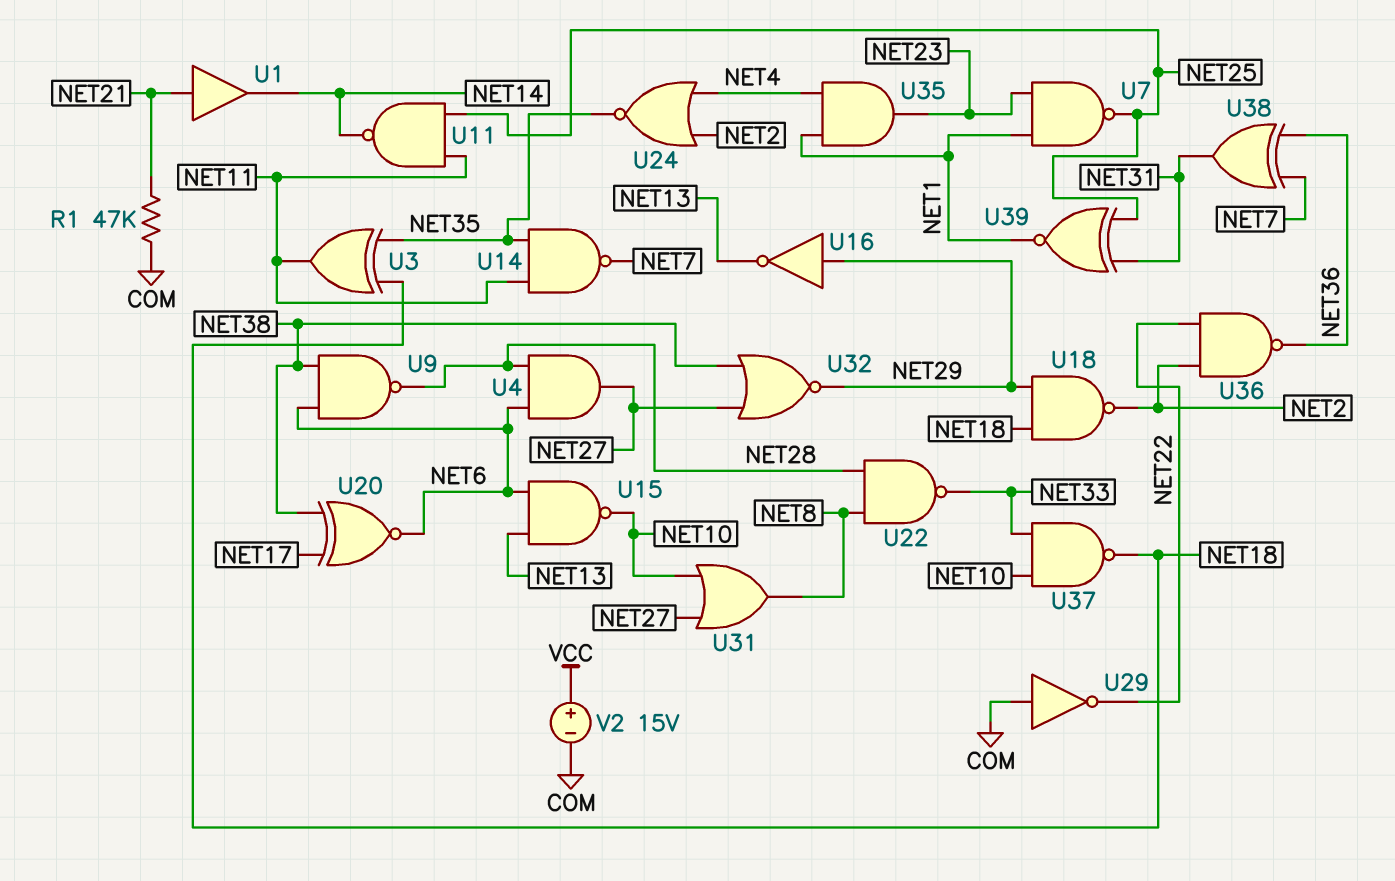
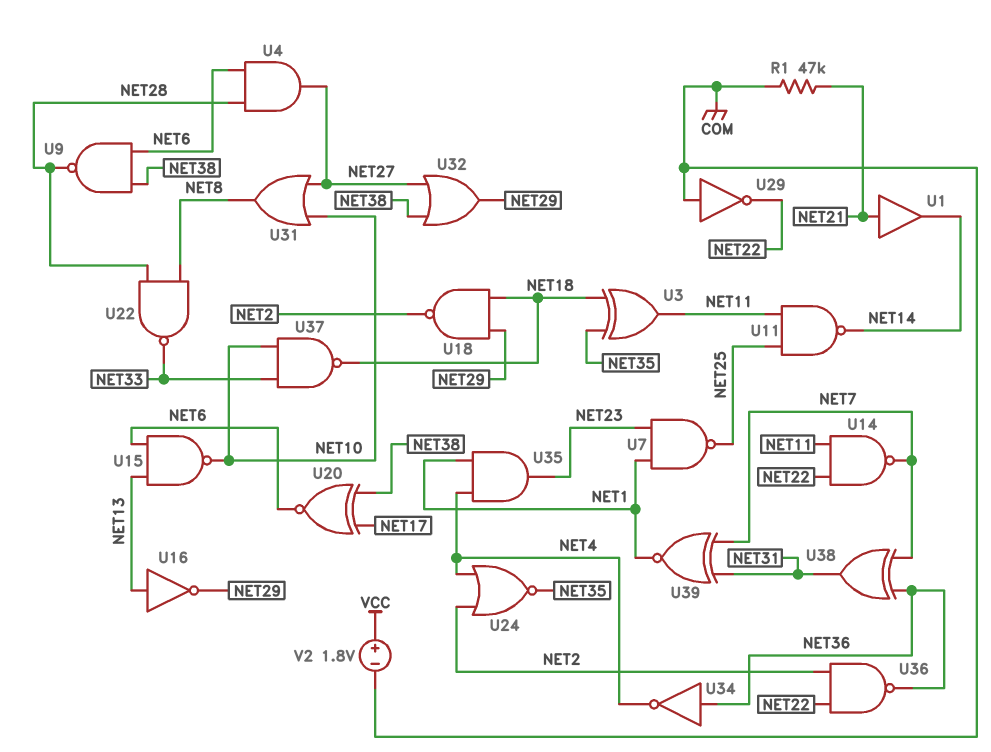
U14: NAND (in NET11, in NET35, out NET7) -> NAND (in NET11, in NET22, out NET7)
U16: NOT (in NET29, out NET13) -> NOT (in NET13, out NET29)
U32: NOR (in NET27, in NET38, out NET29) -> OR (in NET27, in NET38, out NET29)
U34: none -> NOT (in NET36, out NET4)
U39: XNOR (in NET25, in NET31, out NET1) -> XNOR (in NET7, in NET31, out NET1)
V2: 15V (plus VCC, minus COM) -> 1.8V (plus VCC, minus COM)

